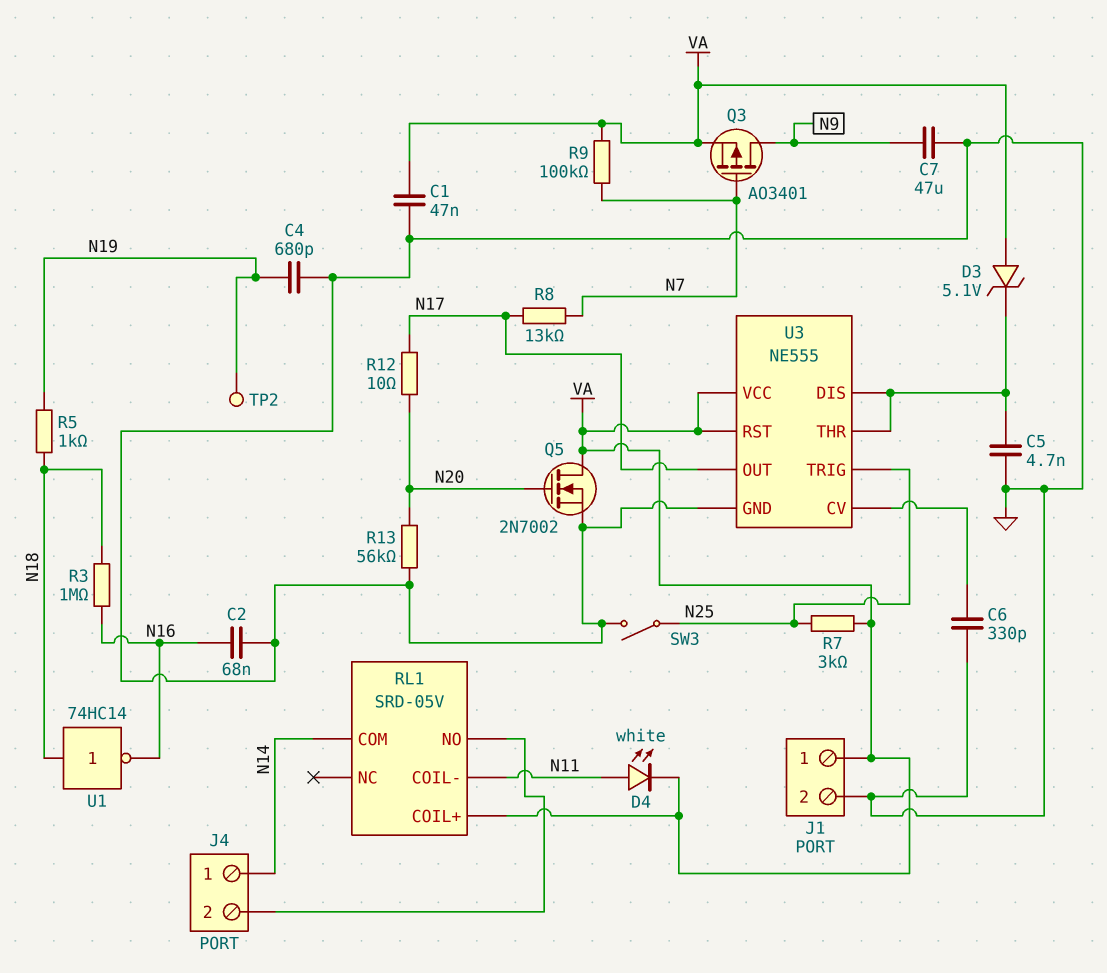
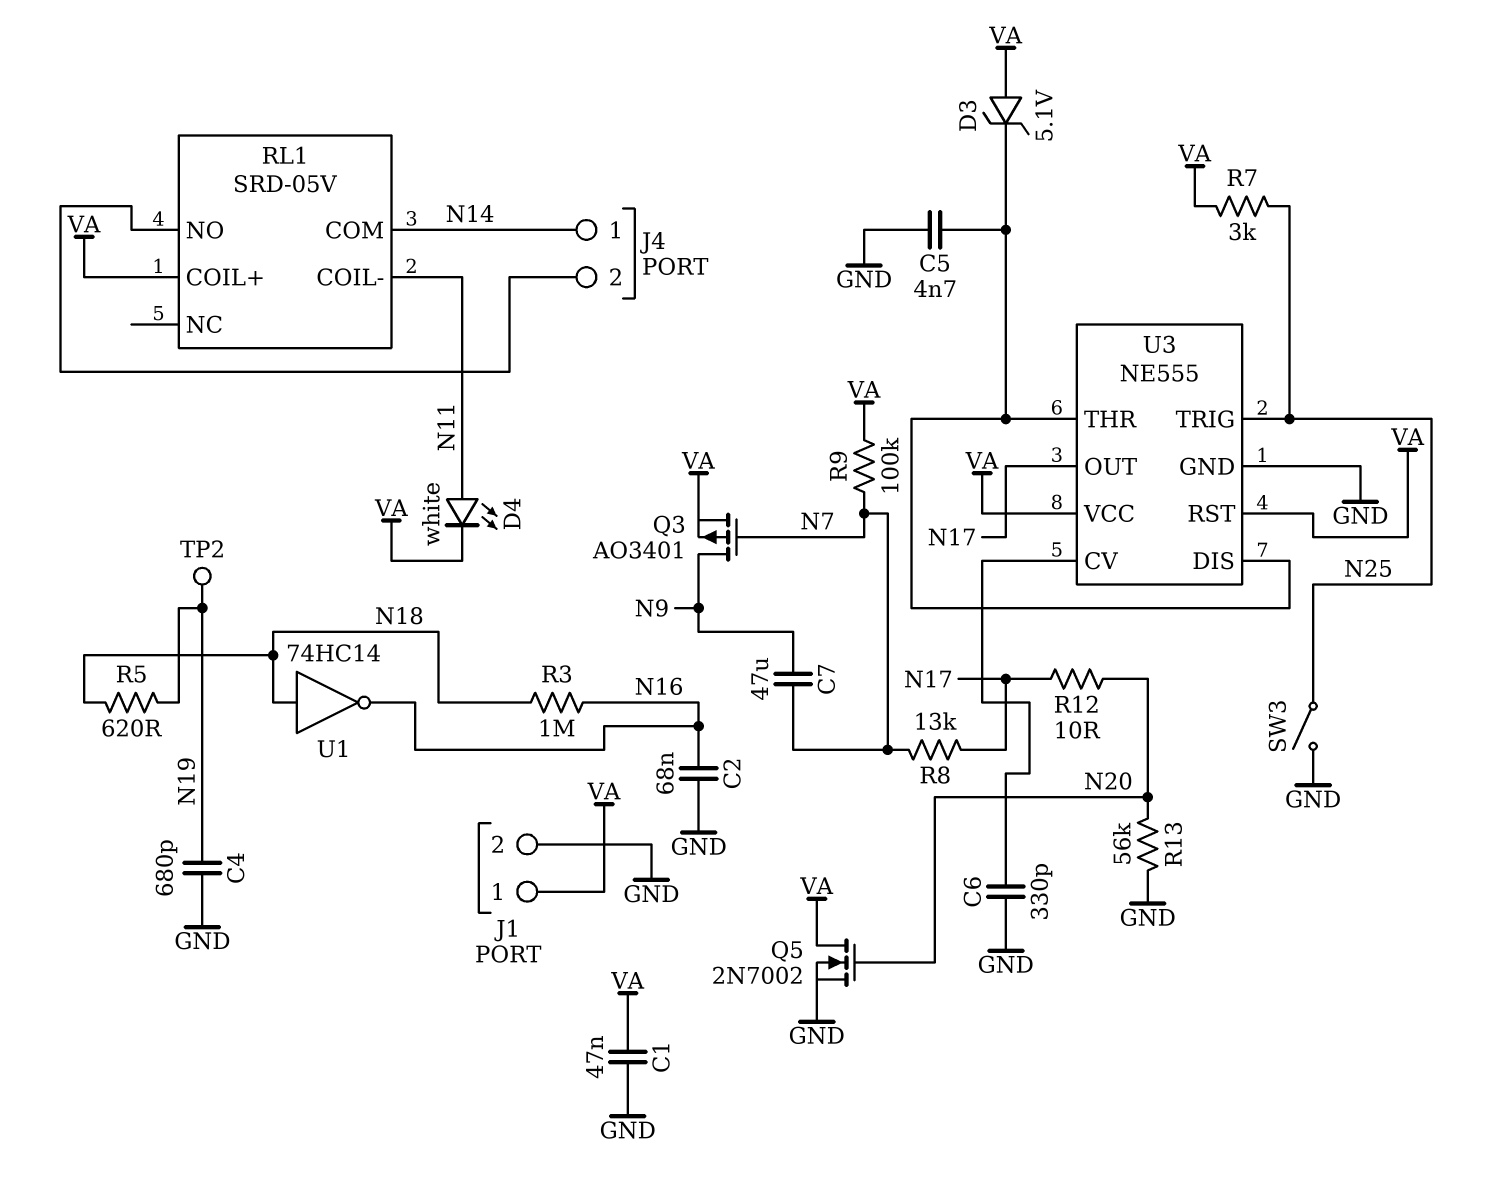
C7: 47uF (GND, N9) -> 47uF (N7, N9)
R5: 1k (N18, N19) -> 620 (N18, N19)

